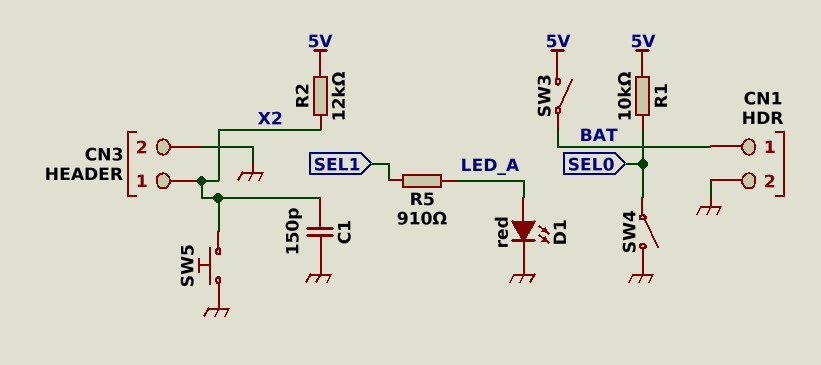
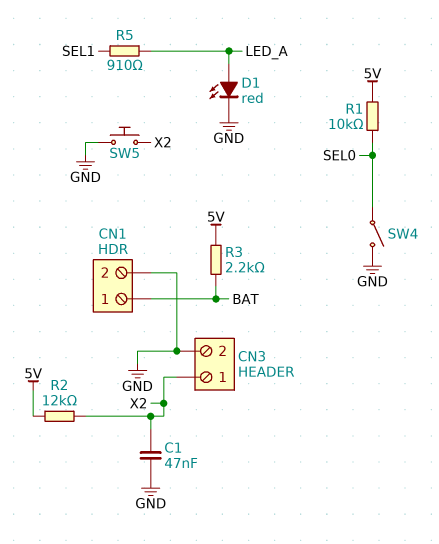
C1: 150pF (GND, X2) -> 47nF (GND, X2)
R3: none -> 2.2k (5V, BAT)
SW3: switch (5V, BAT) -> none

